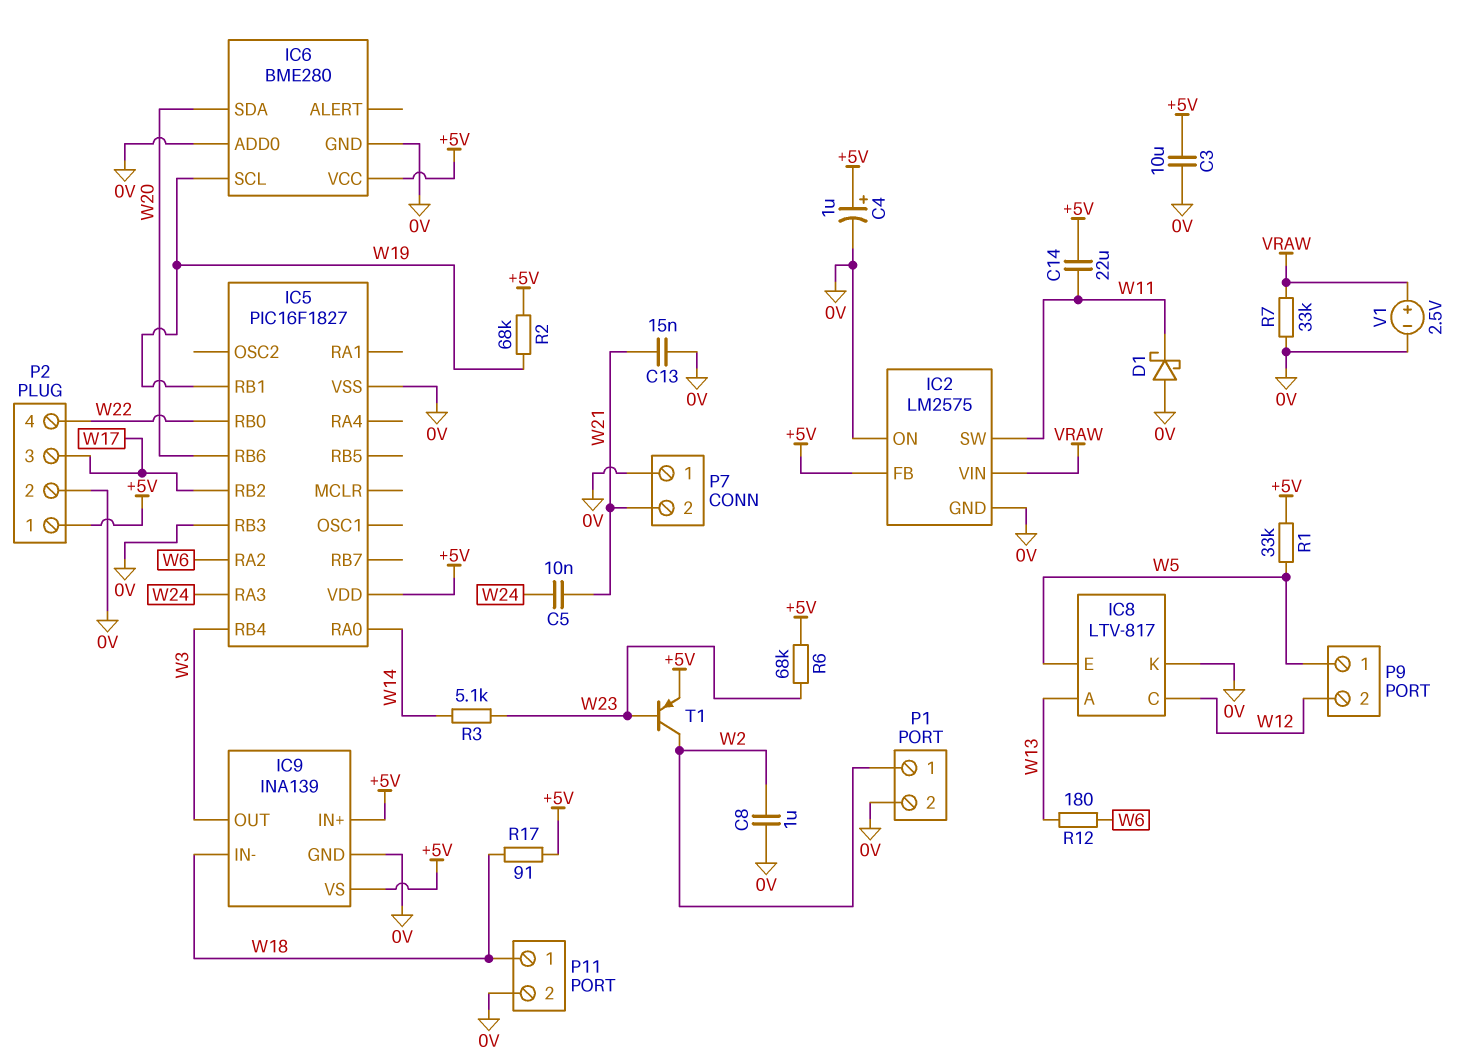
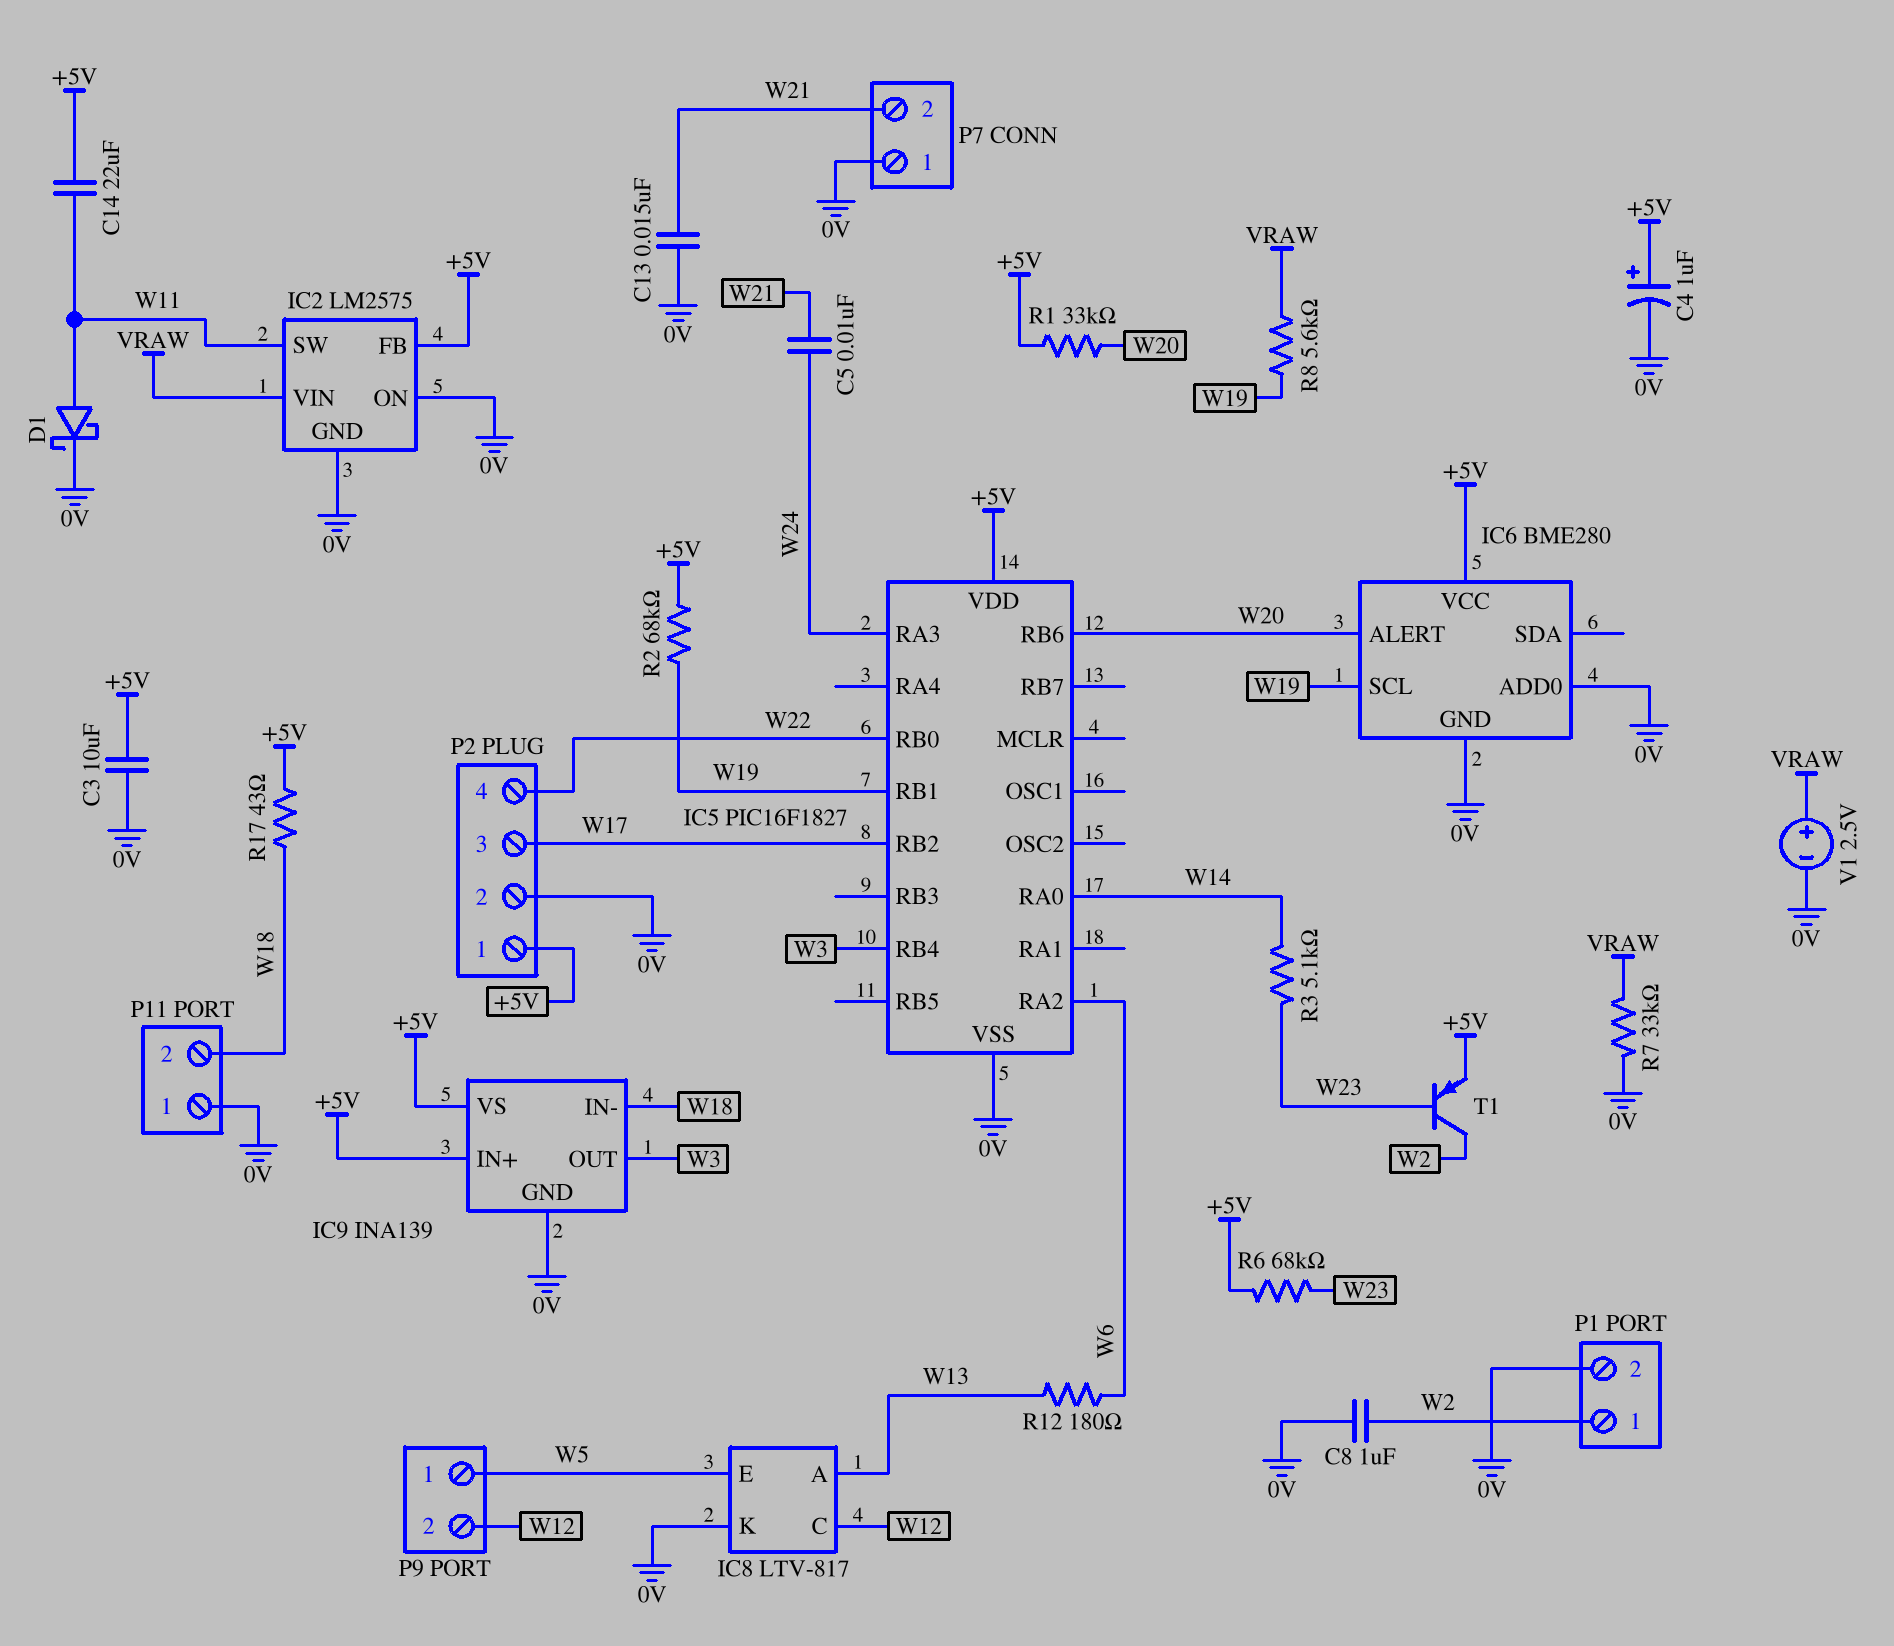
D1: schottky (A 0V, K W11) -> schottky (A W11, K 0V)
IC5 pin RB3: 0V -> none
IC6 pin ALERT: none -> W20
IC6 pin SDA: W20 -> none
P11 pin 1: W18 -> 0V
P11 pin 2: 0V -> W18
R1: 33k (+5V, W5) -> 33k (+5V, W20)
R8: none -> 5.6k (VRAW, W19)
R17: 91 (+5V, W18) -> 43 (+5V, W18)

